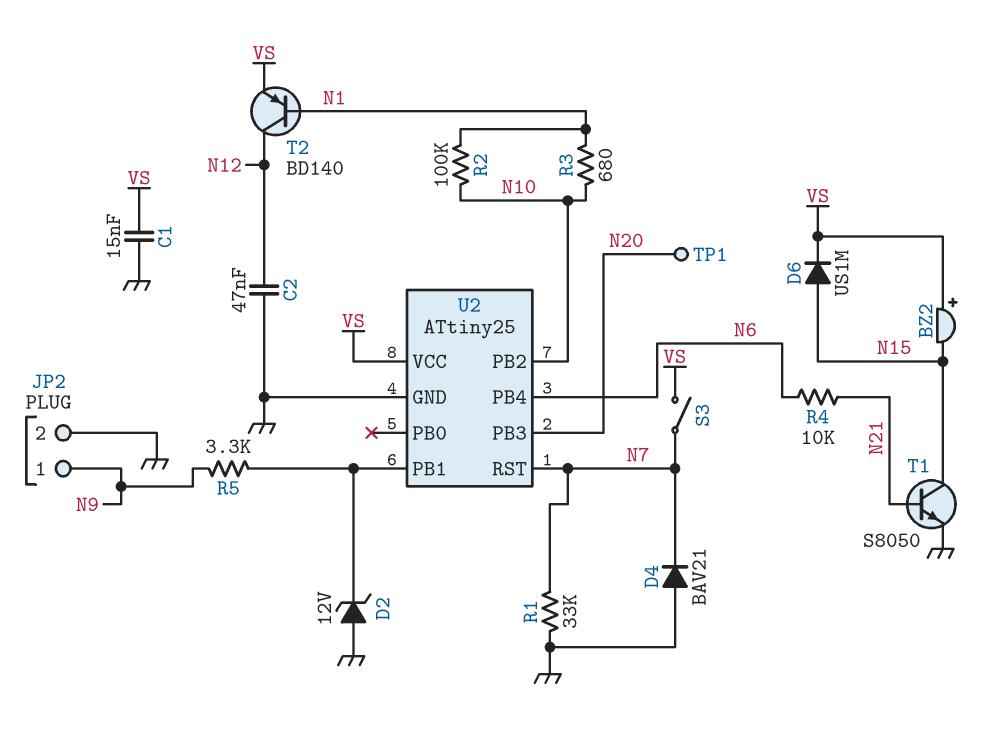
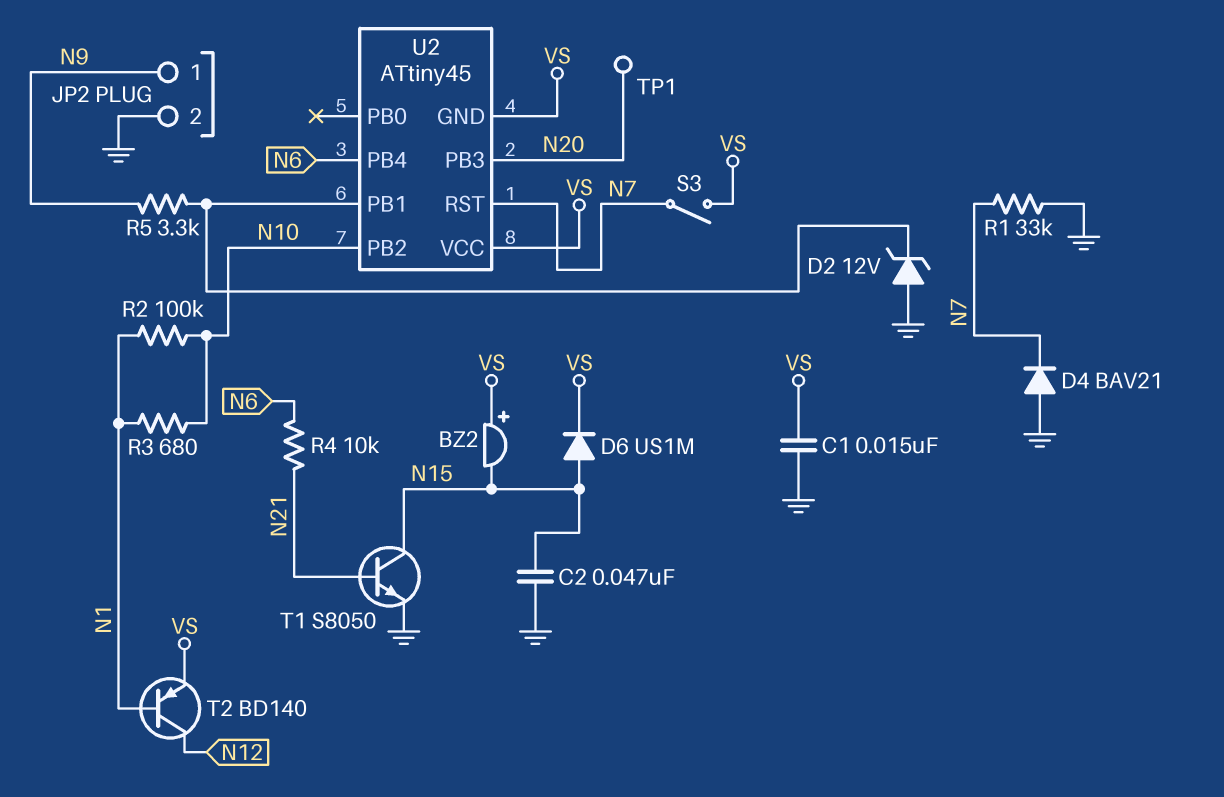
C2: 47nF (GND, N12) -> 47nF (GND, N15)
U2: ATtiny25 -> ATtiny45
U2 pin GND: GND -> VS

